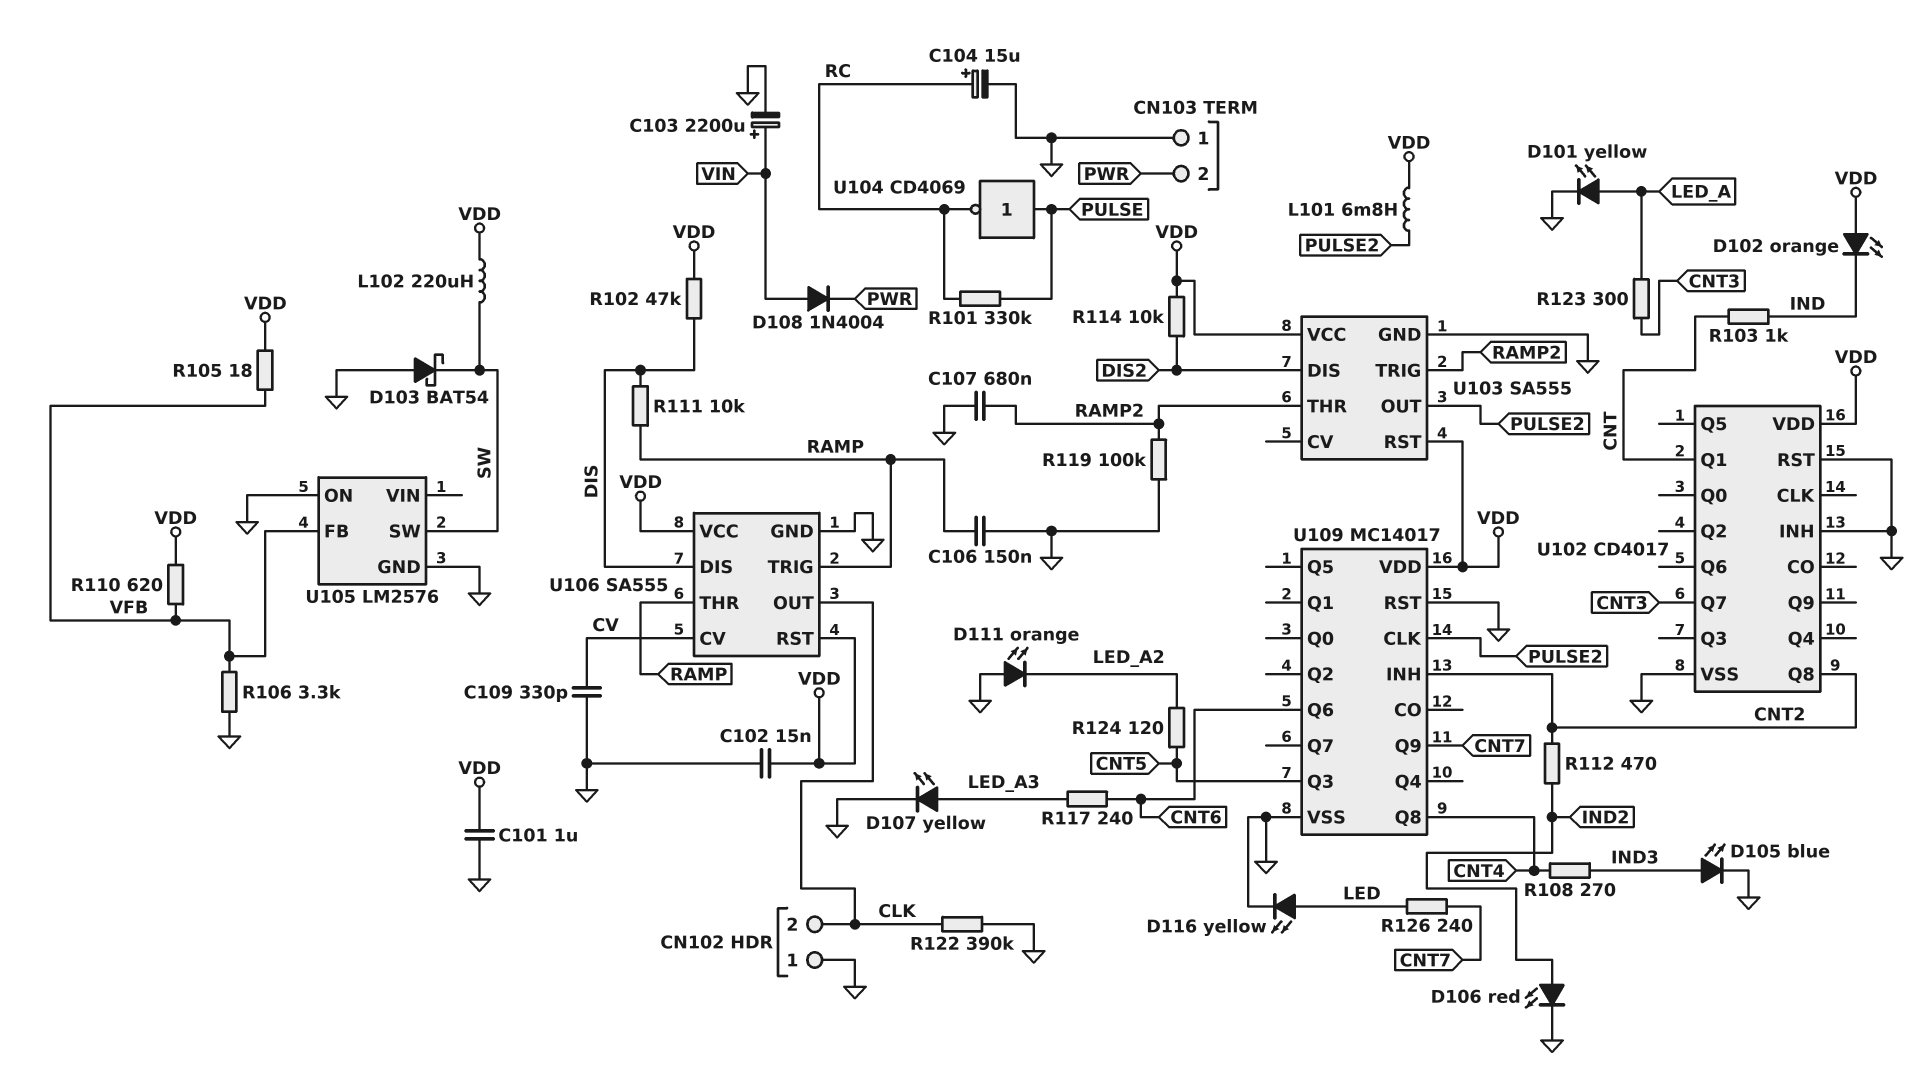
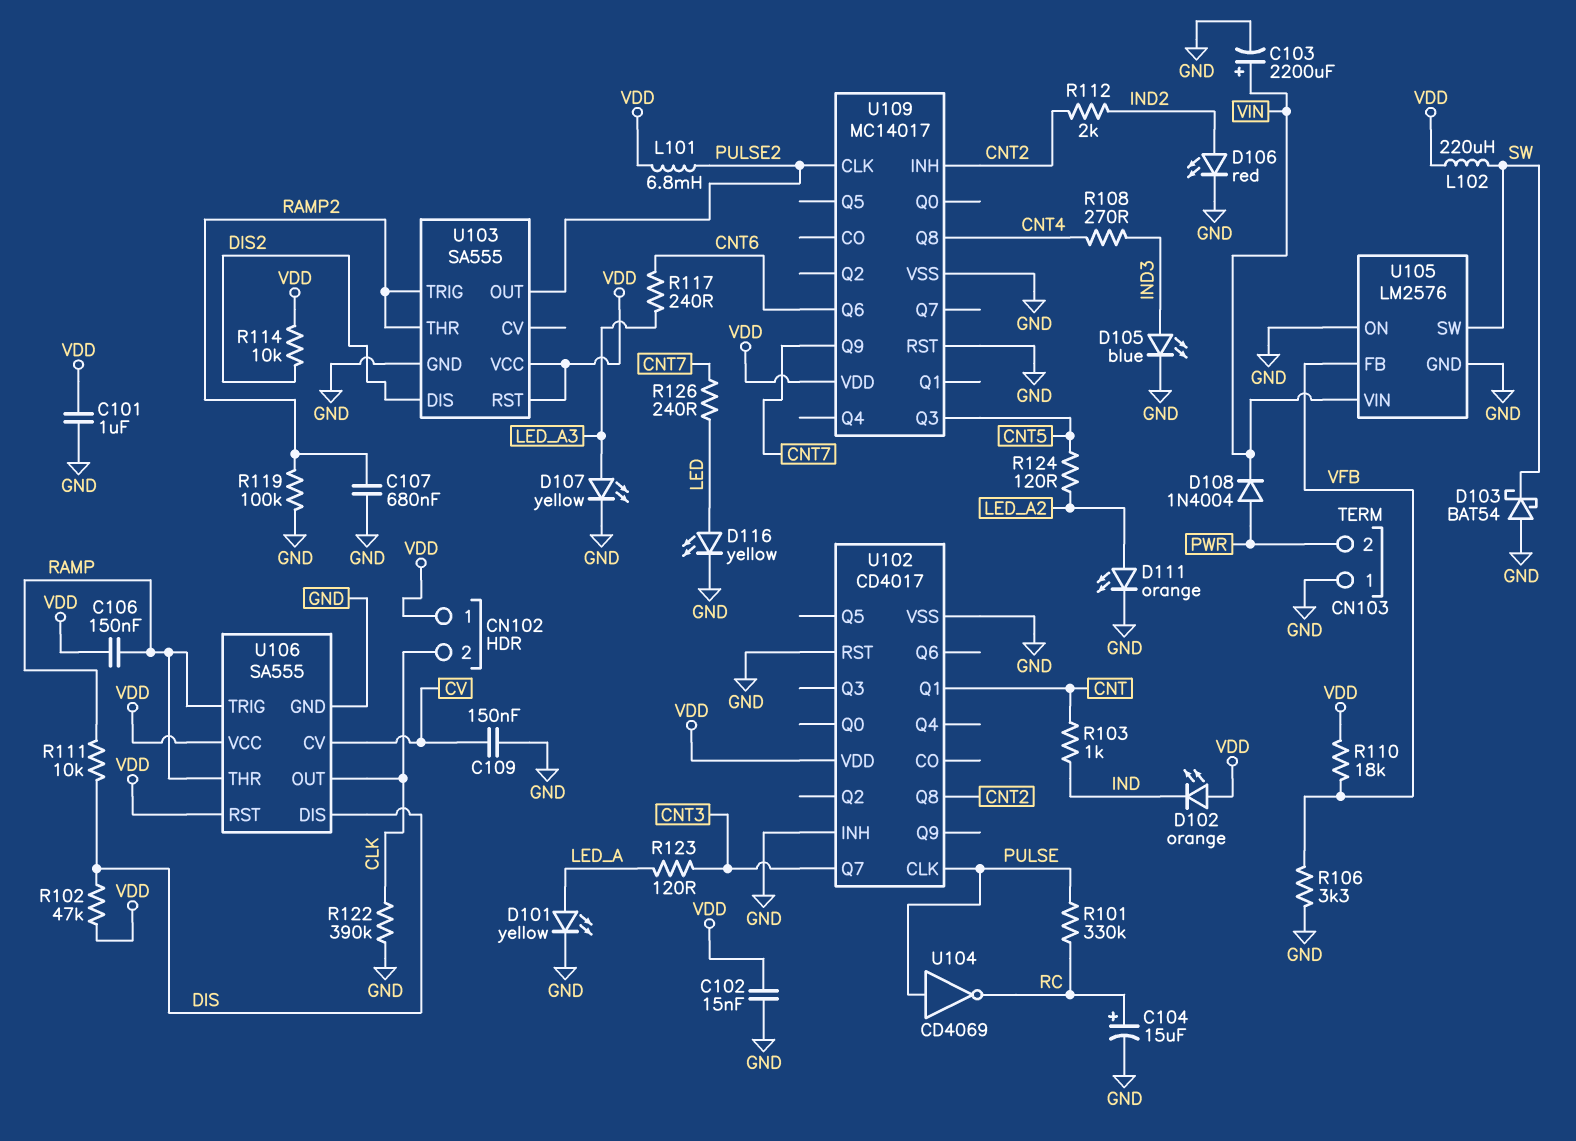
C106: 150nF (GND, RAMP) -> 150nF (RAMP, VDD)
C109: 330pF (CV, GND) -> 150nF (CV, GND)
CN102 pin 1: GND -> VDD
D108: diode 1N4004 (A VIN, K PWR) -> diode 1N4004 (A PWR, K VIN)
D111: LED orange (A GND, K LED_A2) -> LED orange (A LED_A2, K GND)
R105: 18 (VDD, VFB) -> none
R110: 620 (VDD, VFB) -> 18k (VDD, VFB)
R112: 470 (CNT2, IND2) -> 2k (CNT2, IND2)
R123: 300 (CNT3, LED_A) -> 120 (CNT3, LED_A)
U102 pin CLK: none -> PULSE
U105 pin VIN: none -> VIN

